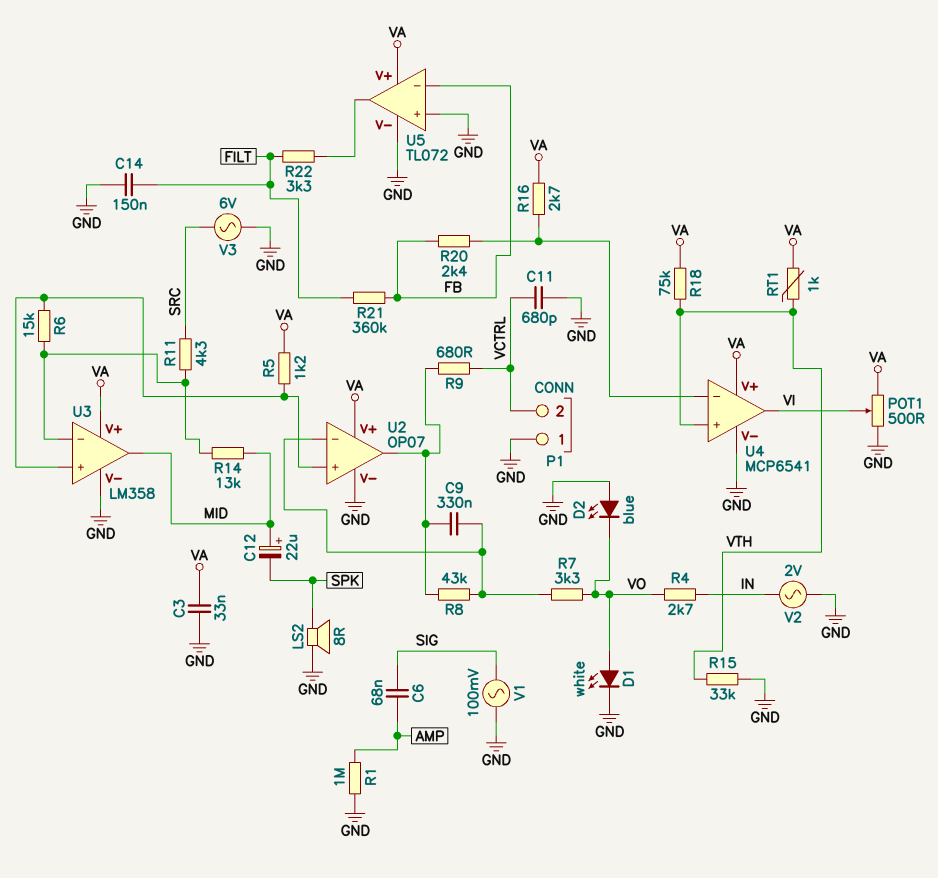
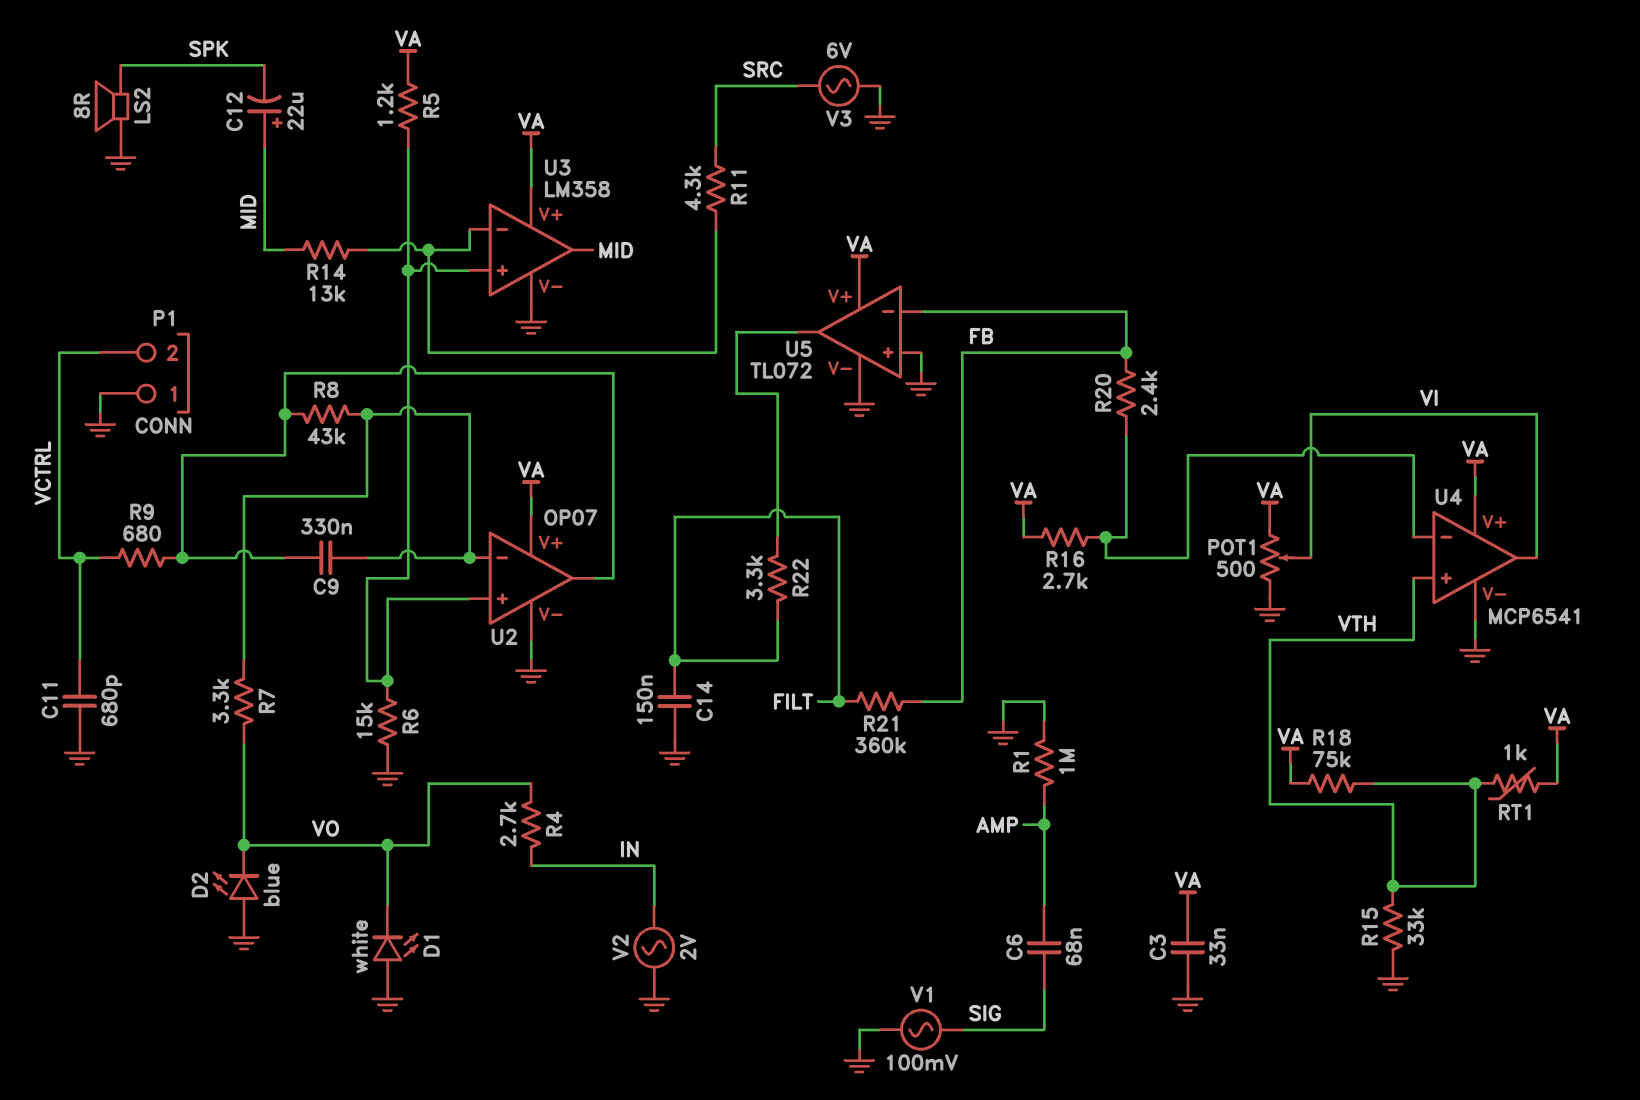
D1: LED white (A VO, K GND) -> LED white (A GND, K VO)
R6: 15k (U2/in+, U3/in-) -> 15k (GND, U2/in+)

